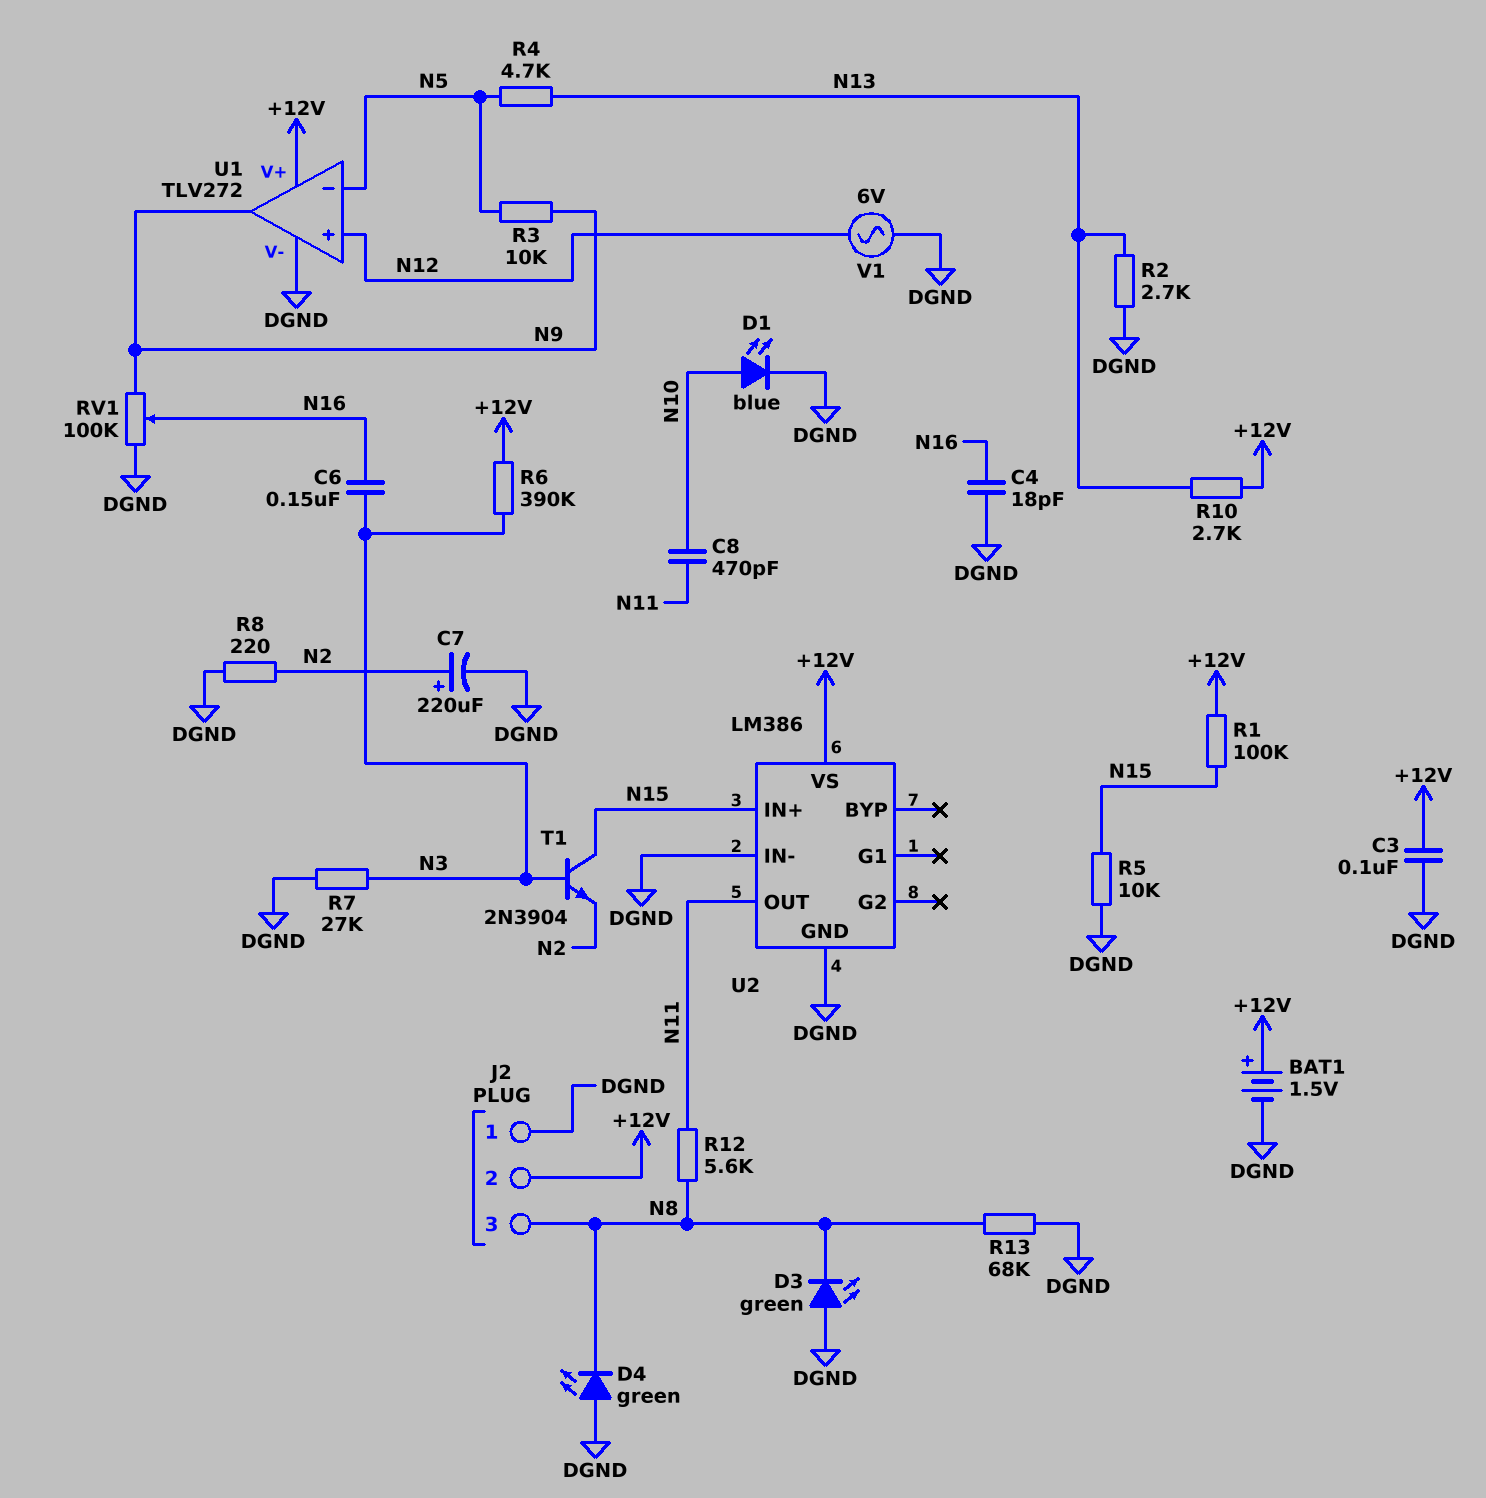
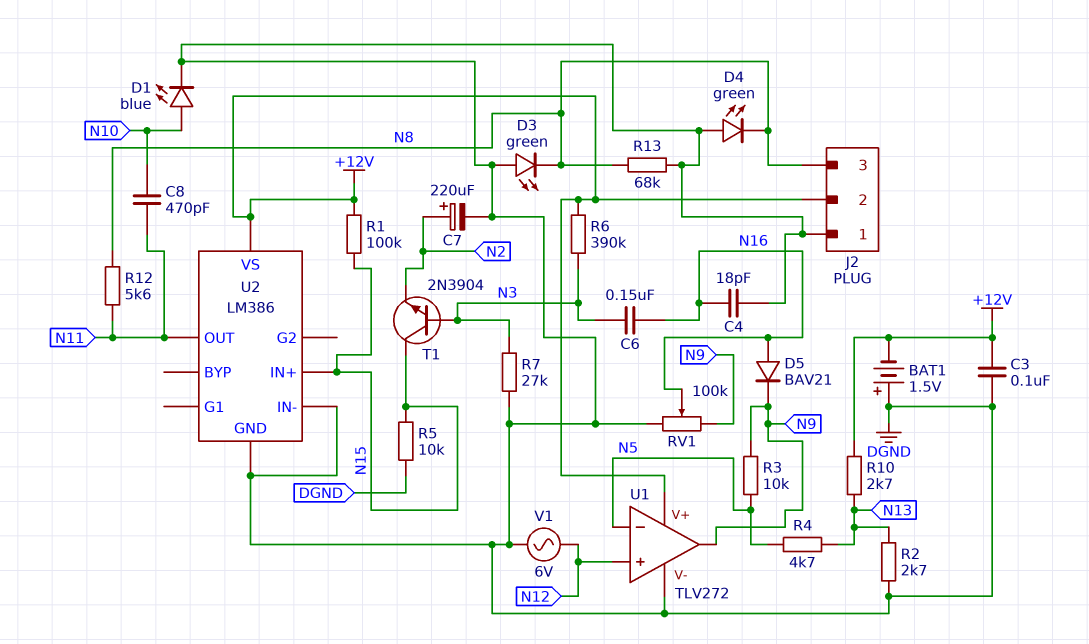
BAT1: 1.5V (plus +12V, minus DGND) -> 1.5V (plus DGND, minus +12V)
D5: none -> diode BAV21 (A N16, K N9)
R8: 220 (DGND, N2) -> none

